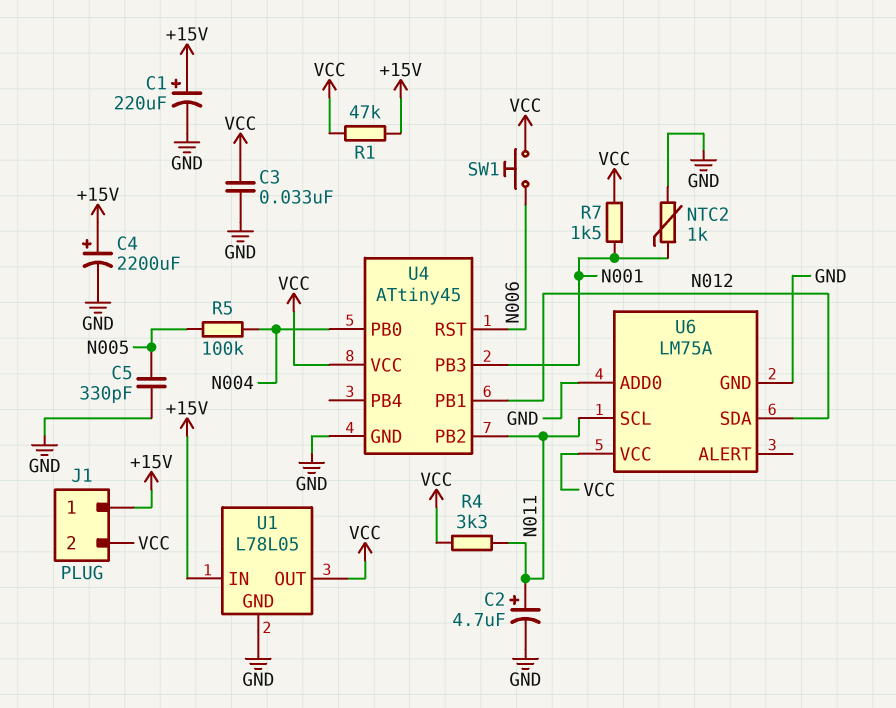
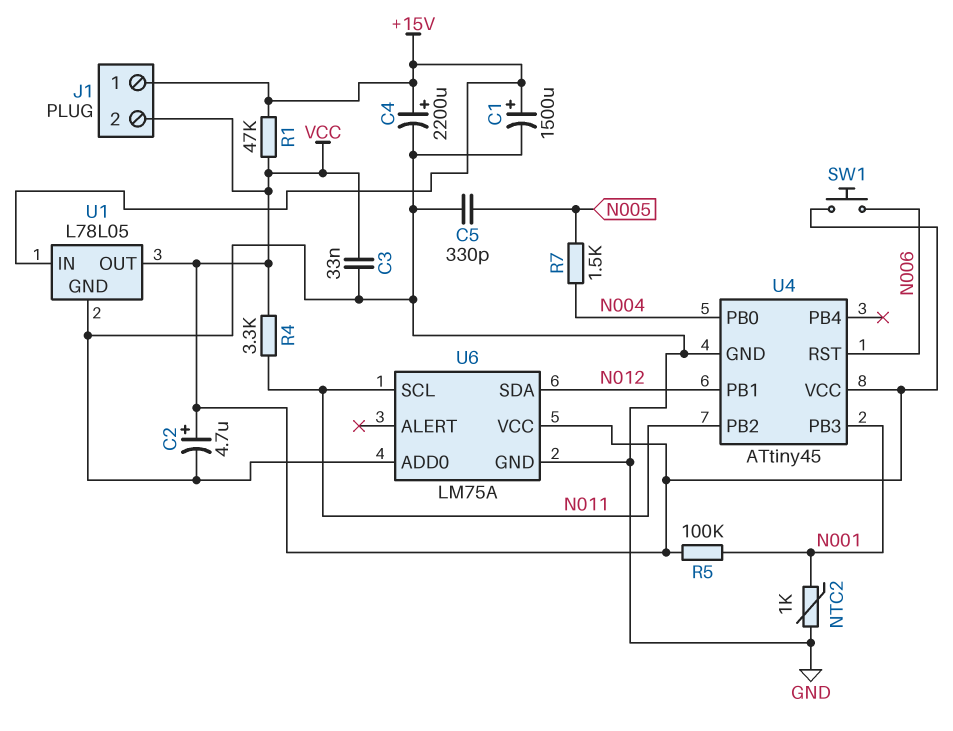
C1: 220uF (plus +15V, minus GND) -> 1500uF (plus +15V, minus GND)
C2: 4.7uF (plus N011, minus GND) -> 4.7uF (plus VCC, minus GND)
R5: 100k (N004, N005) -> 100k (N001, VCC)
R7: 1.5k (N001, VCC) -> 1.5k (N004, N005)

